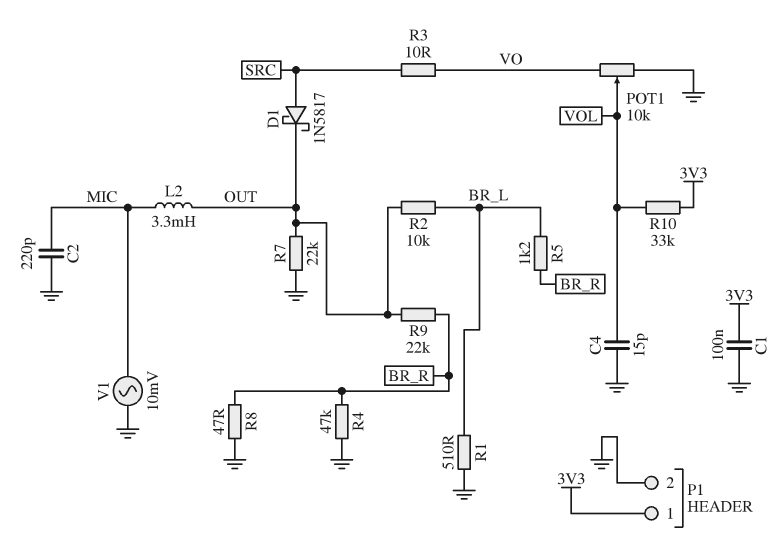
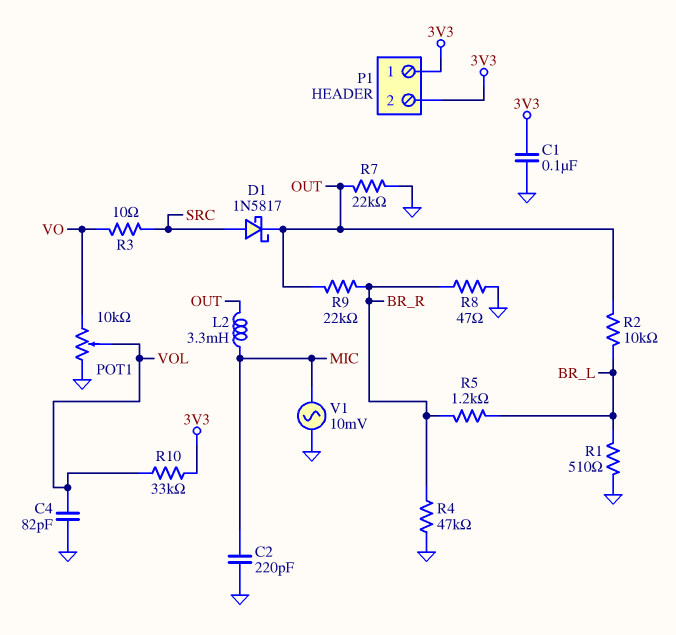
C4: 15pF (GND, VOL) -> 82pF (GND, VOL)
P1 pin 2: GND -> 3V3

